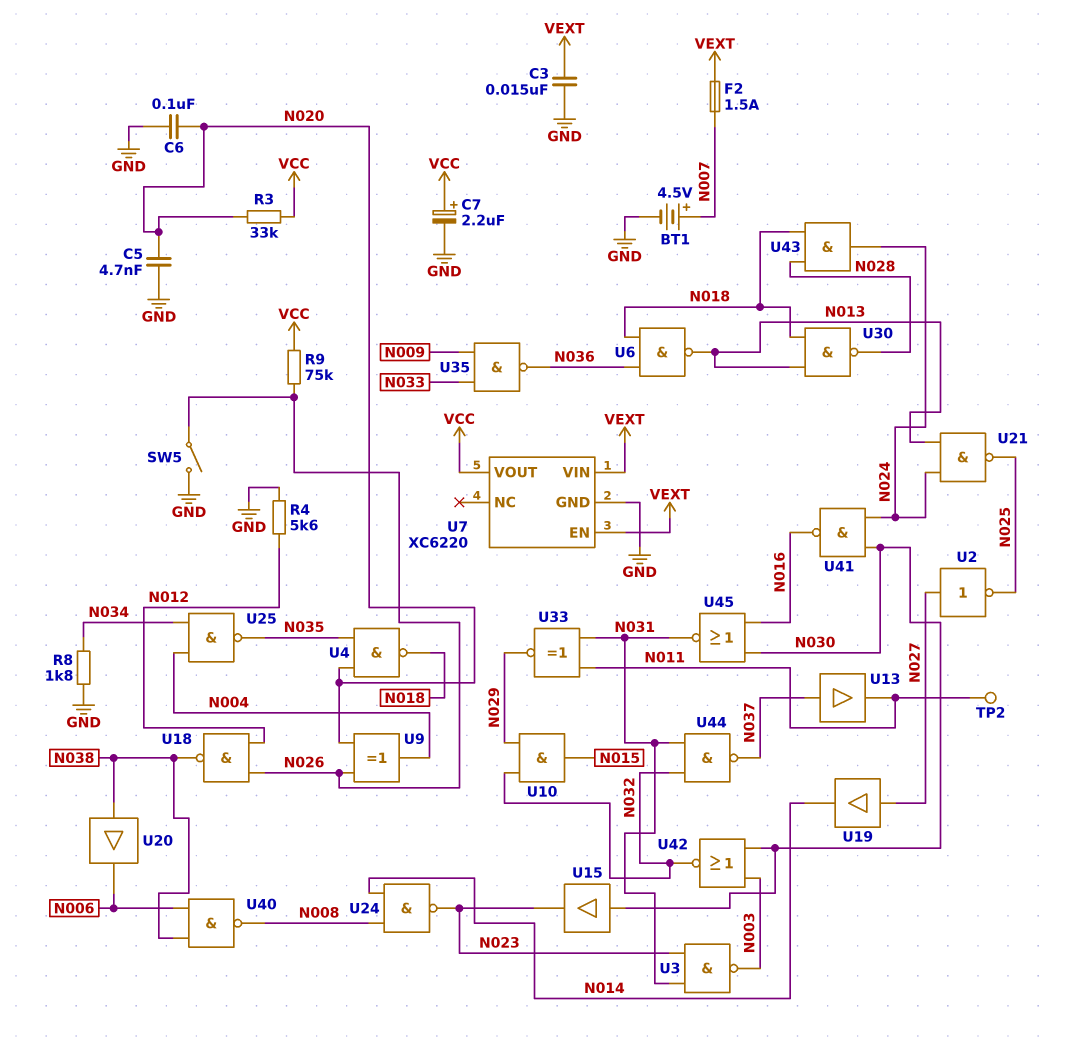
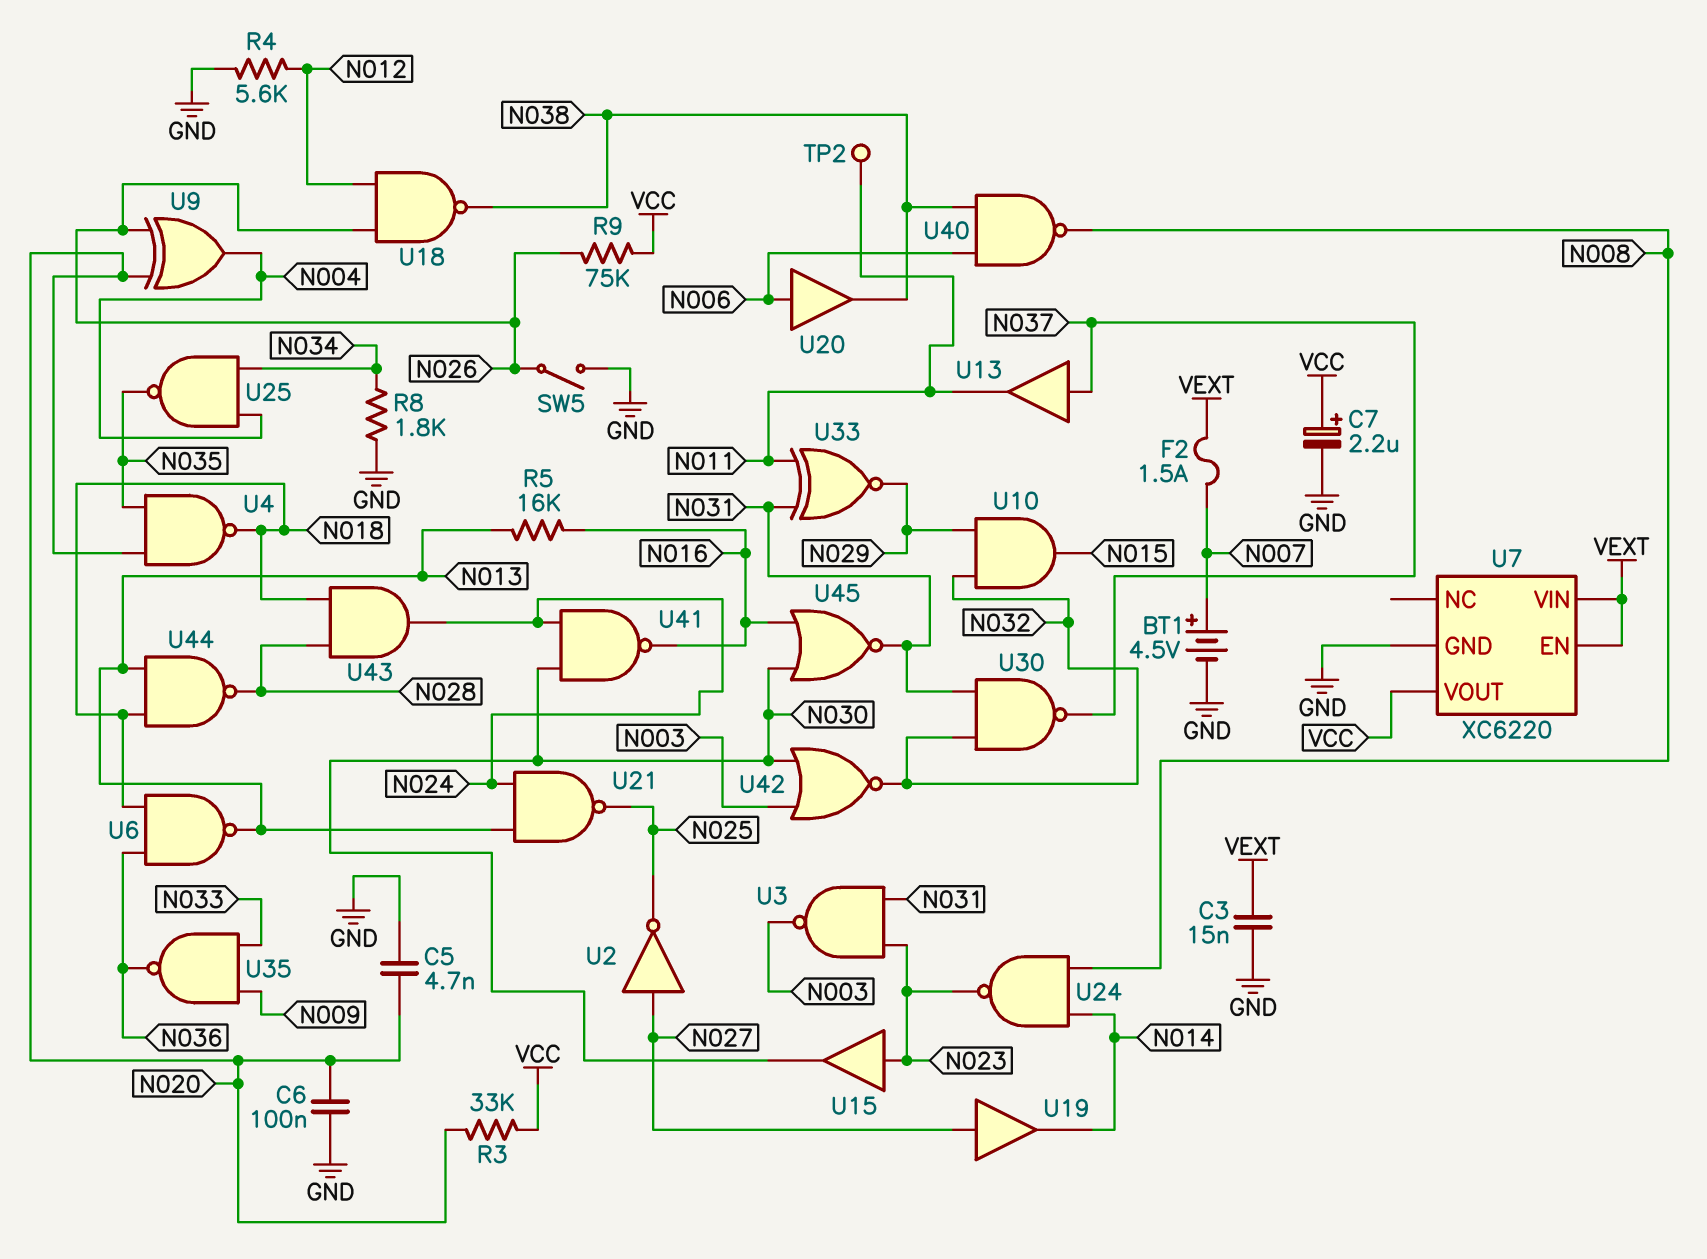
R5: none -> 16k (N013, N016)
U15: buffer (in N030, out N023) -> buffer (in N023, out N030)
U20: buffer (in N038, out N006) -> buffer (in N006, out N038)
U30: NAND (in N013, in N018, out N028) -> NAND (in N031, in N032, out N037)
U44: NAND (in N031, in N032, out N037) -> NAND (in N013, in N018, out N028)

